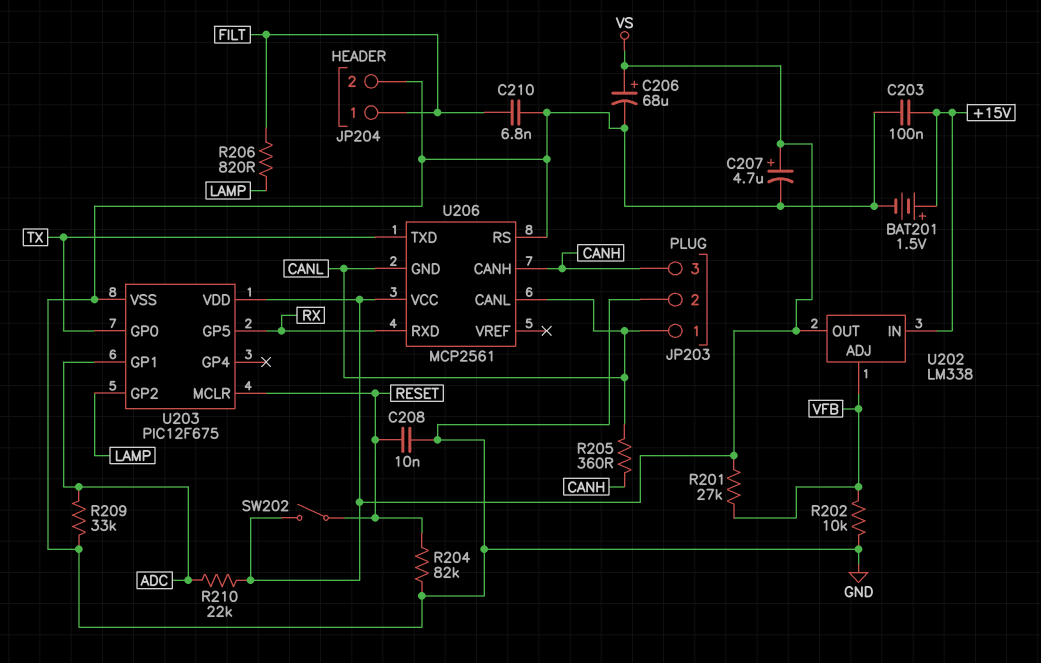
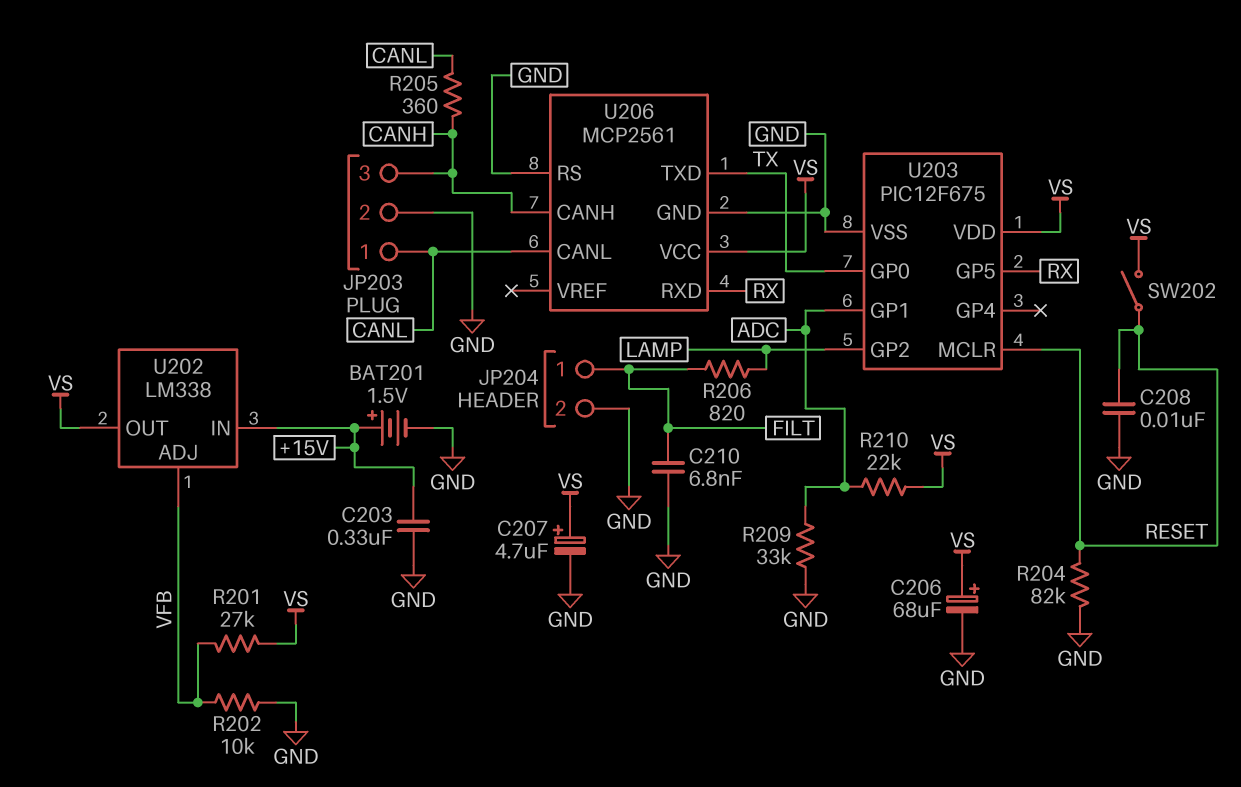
C203: 100nF (+15V, GND) -> 330nF (+15V, GND)
U206 pin GND: CANL -> GND

